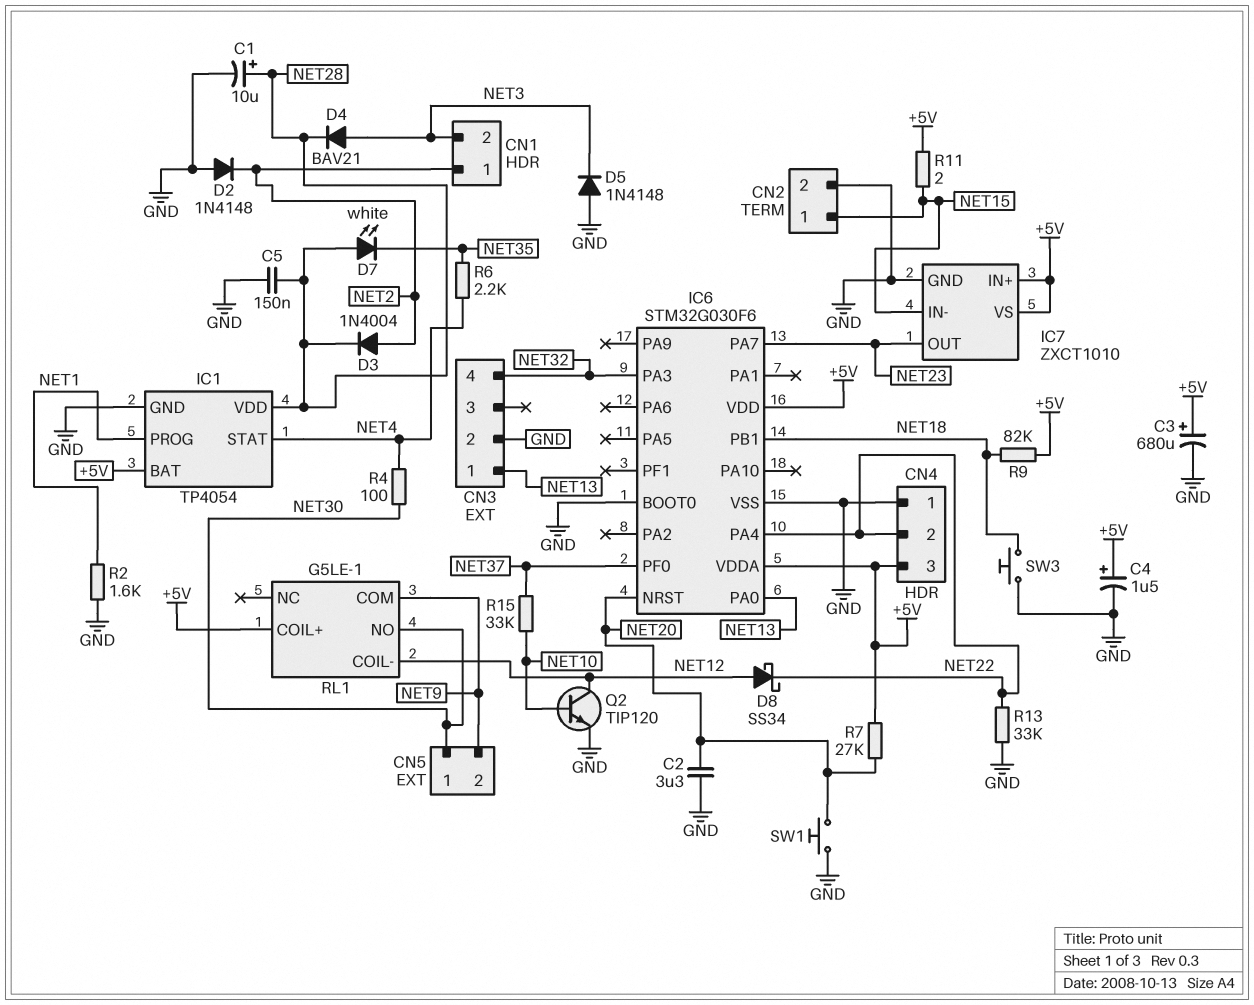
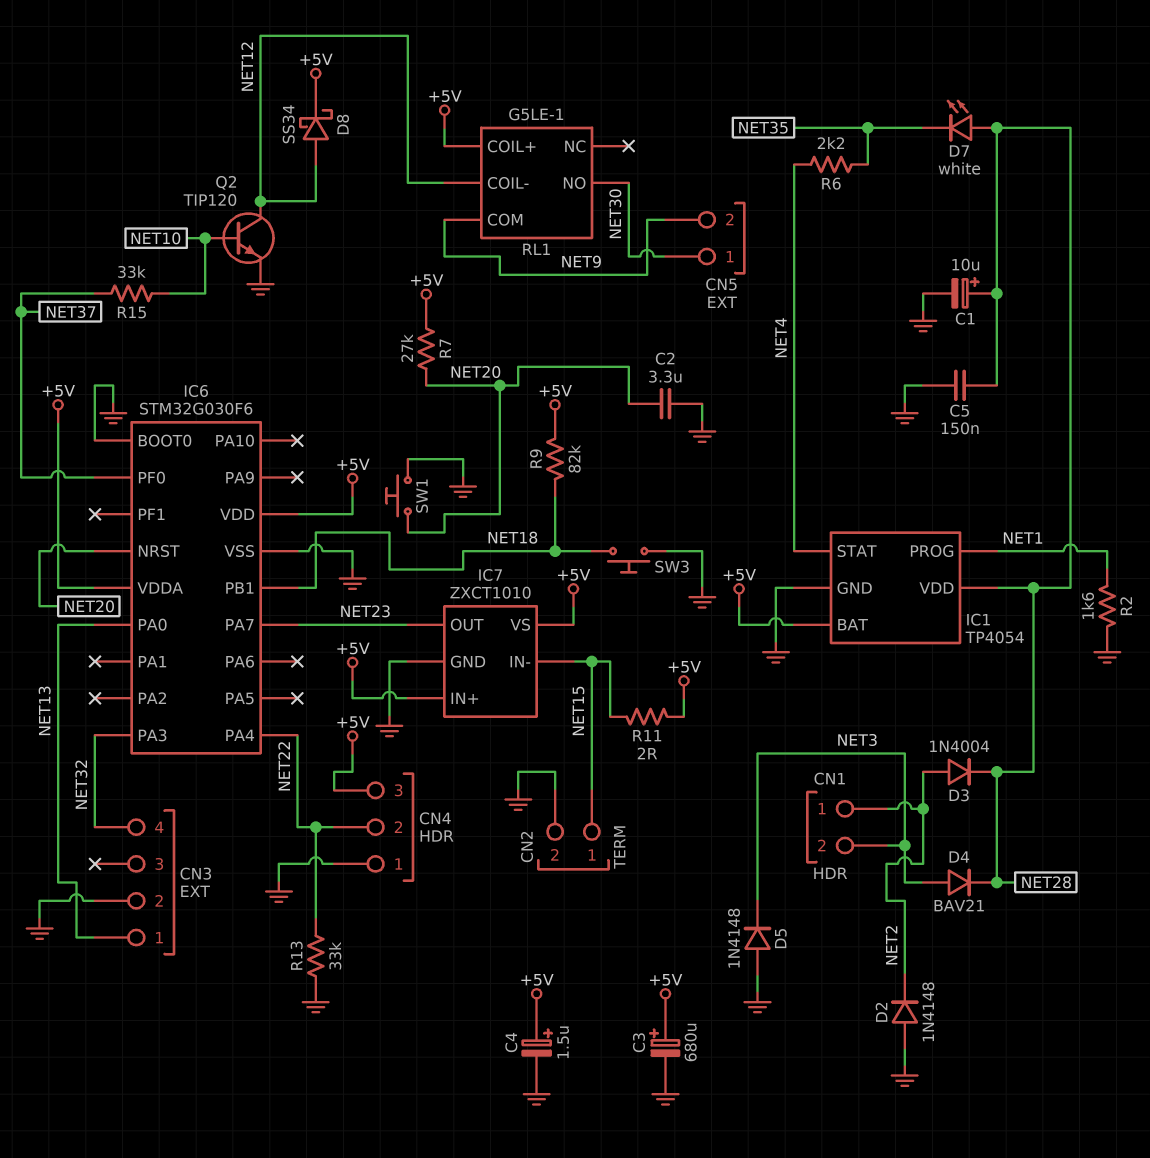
D8: schottky SS34 (A NET12, K NET22) -> schottky SS34 (A NET12, K +5V)
R4: 100 (NET4, NET30) -> none

